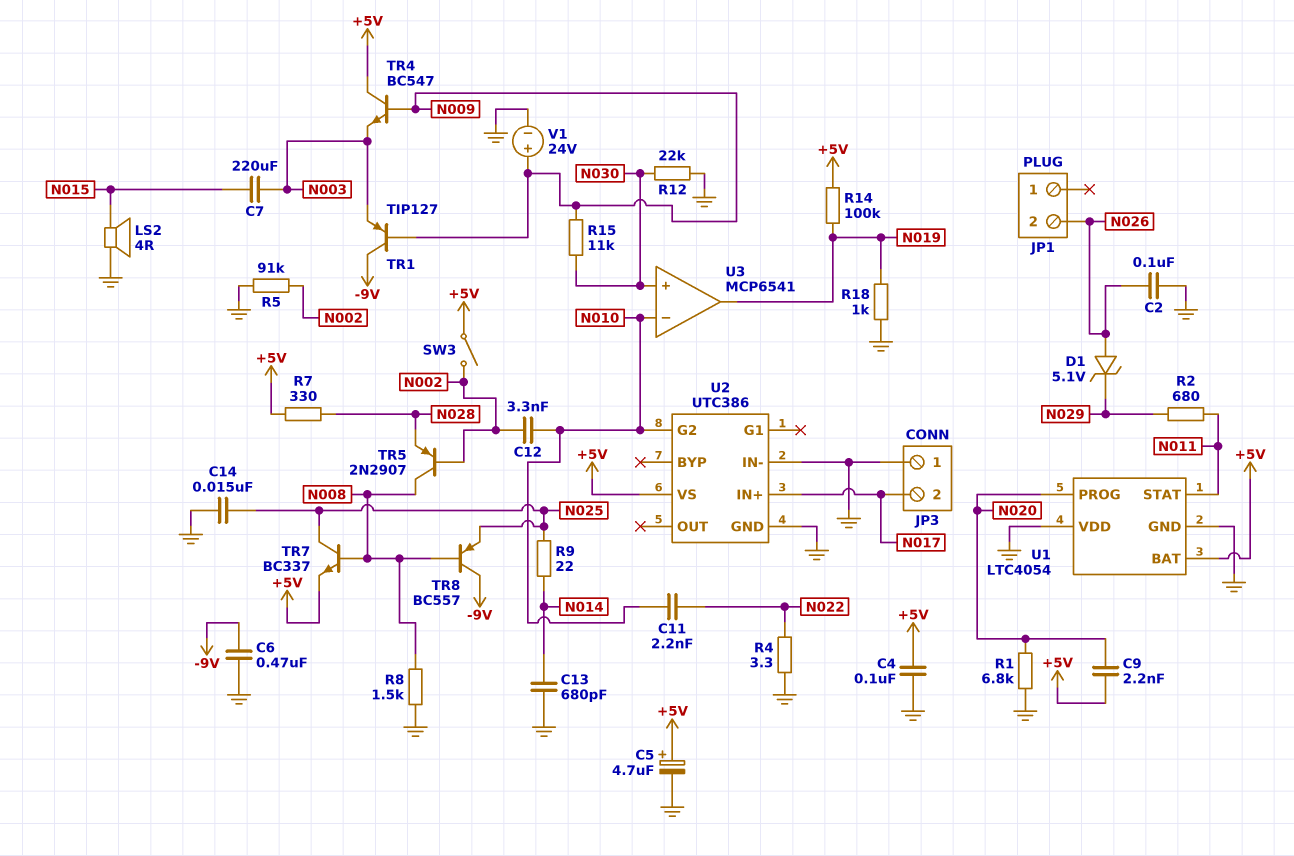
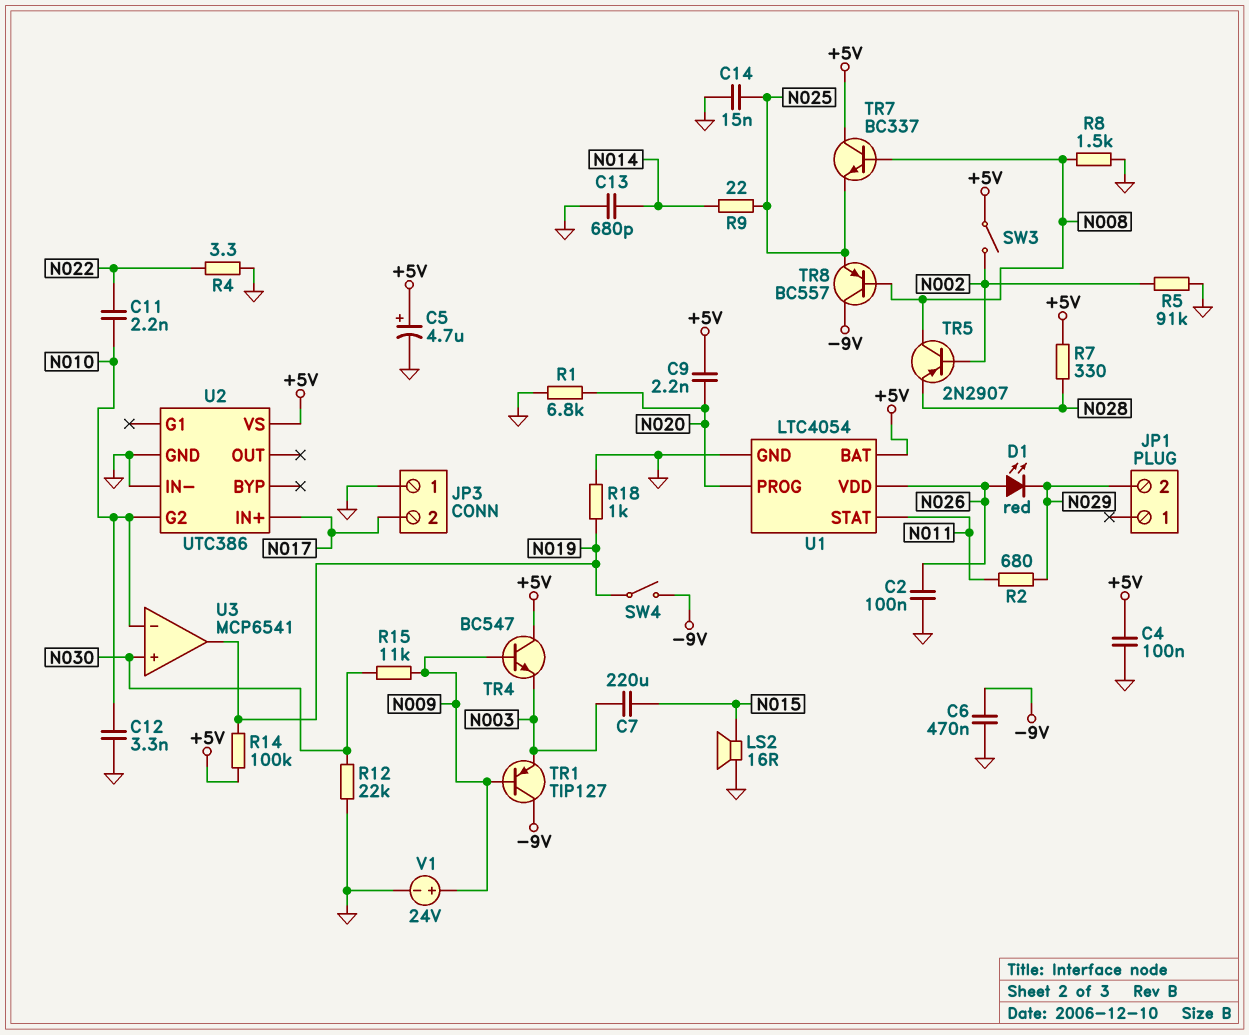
C12: 3.3nF (N002, N010) -> 3.3nF (GND, N010)
D1: zener 5.1V (A N026, K N029) -> LED red (A N026, K N029)
JP1 pin 2: N026 -> N029
LS2: speaker 4R (GND, N015) -> speaker 16R (GND, N015)
SW4: none -> switch (-9V, N019)
TR7: NPN BC337 (B N008, C N025, E +5V) -> NPN BC337 (B N008, C +5V, E N025)
U1 pin VDD: GND -> N026

